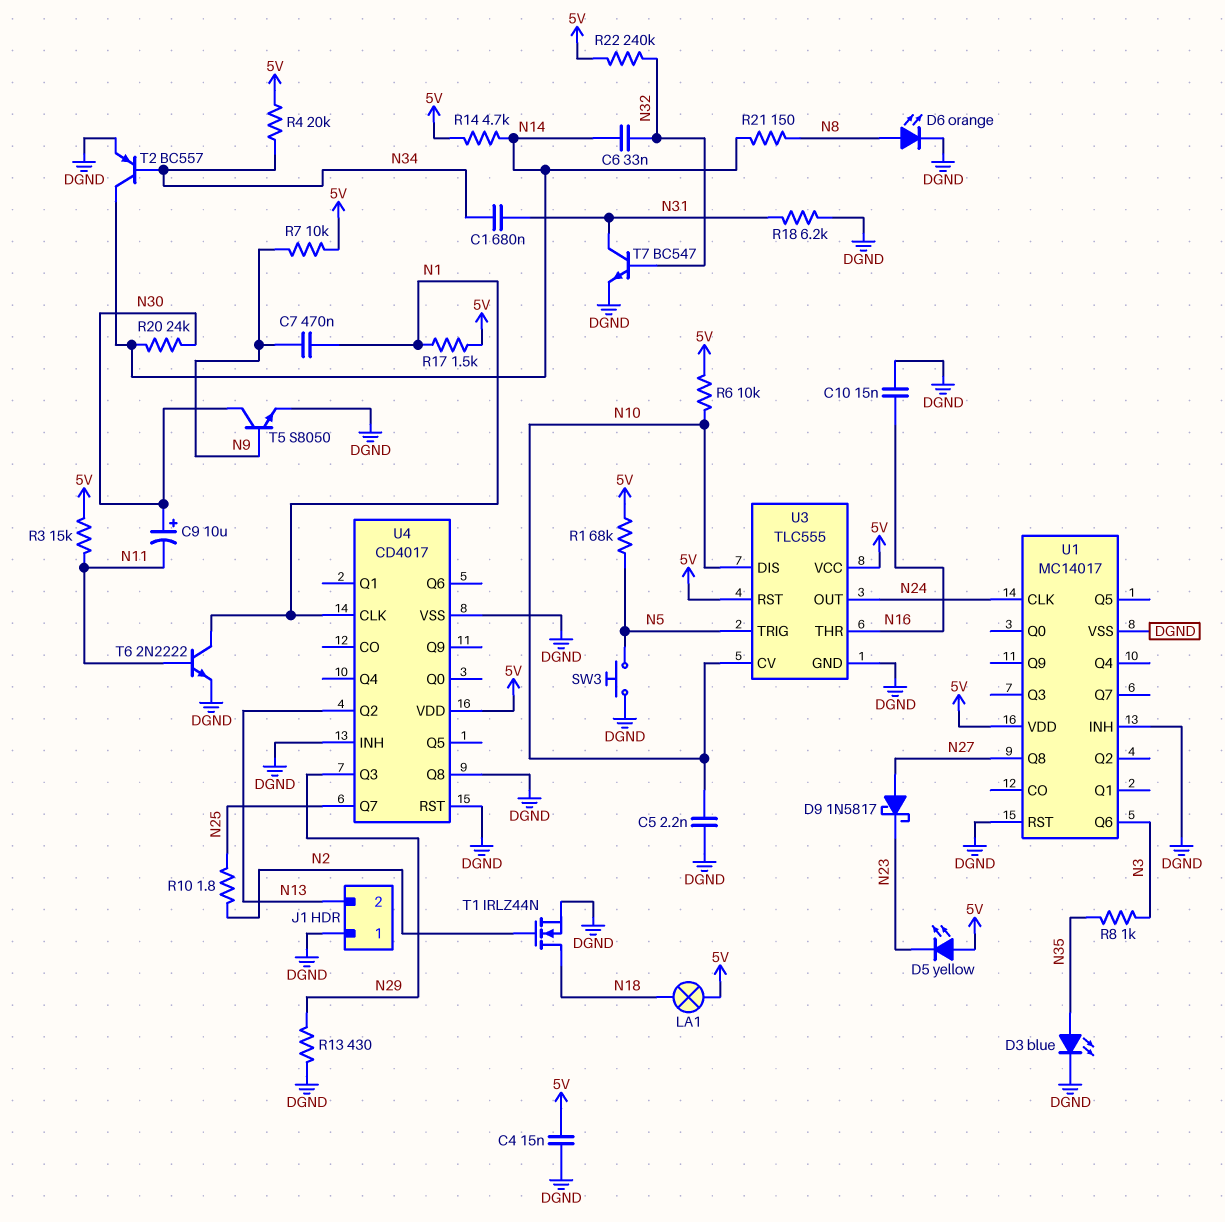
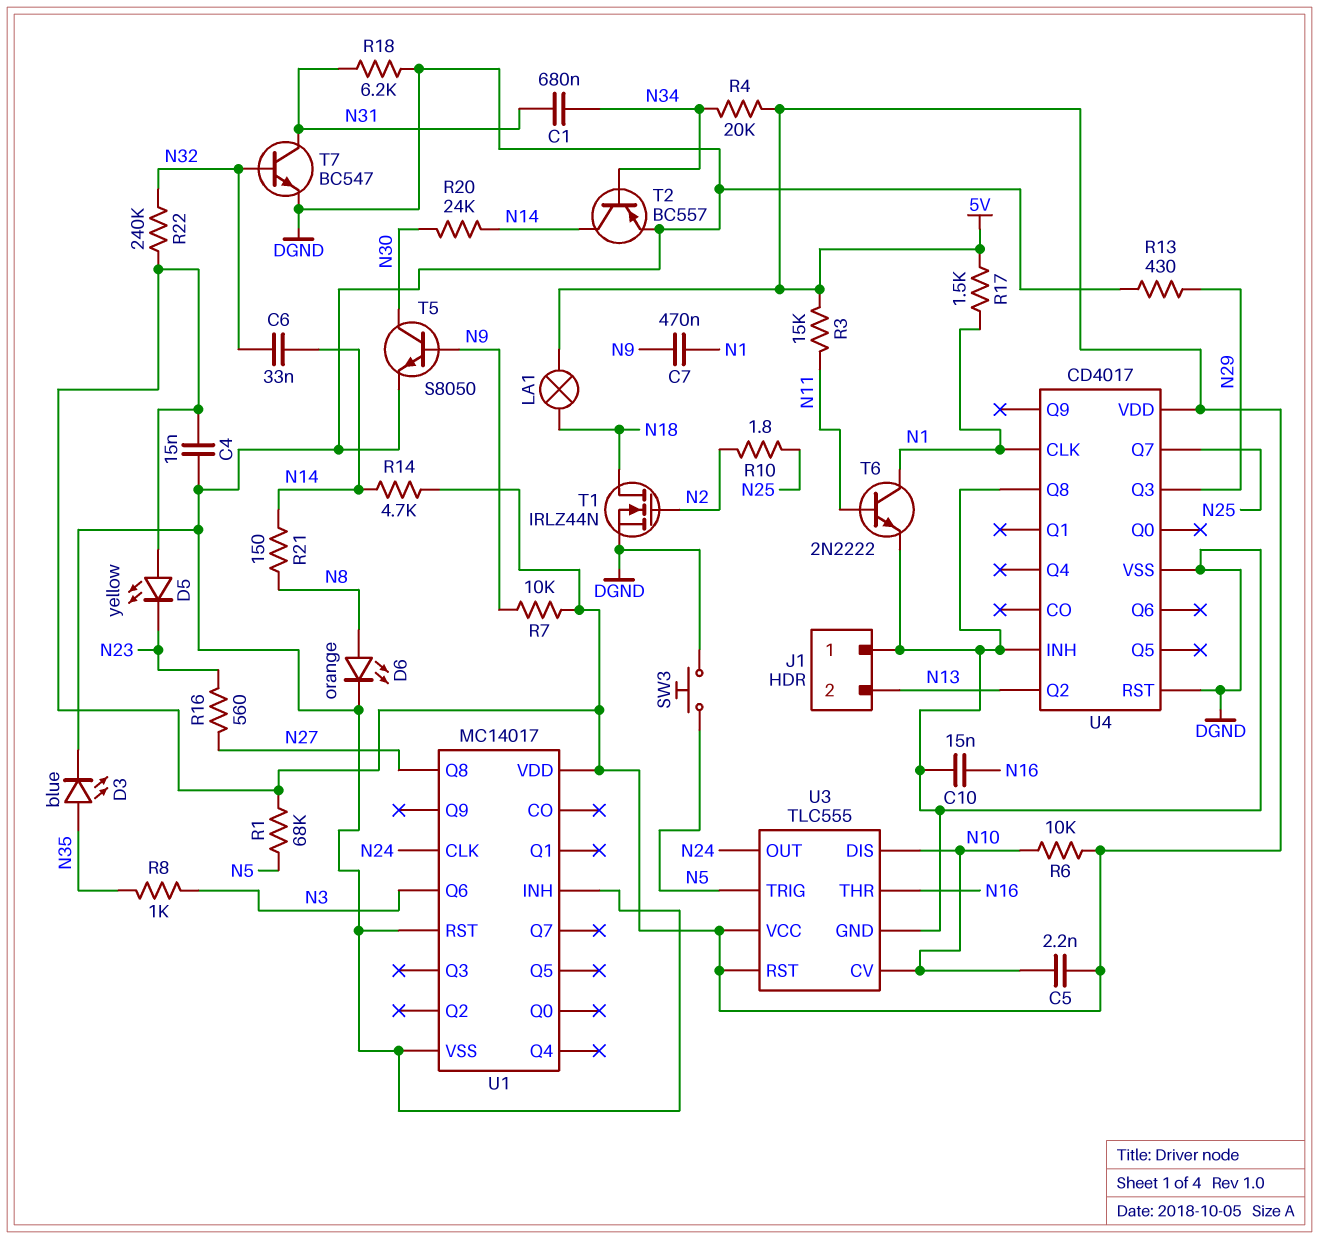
C5: 2.2nF (DGND, N10) -> 2.2nF (5V, N10)
C9: 10uF (plus N30, minus N11) -> none
D9: schottky 1N5817 (A N27, K N23) -> none
R16: none -> 560 (N23, N27)

